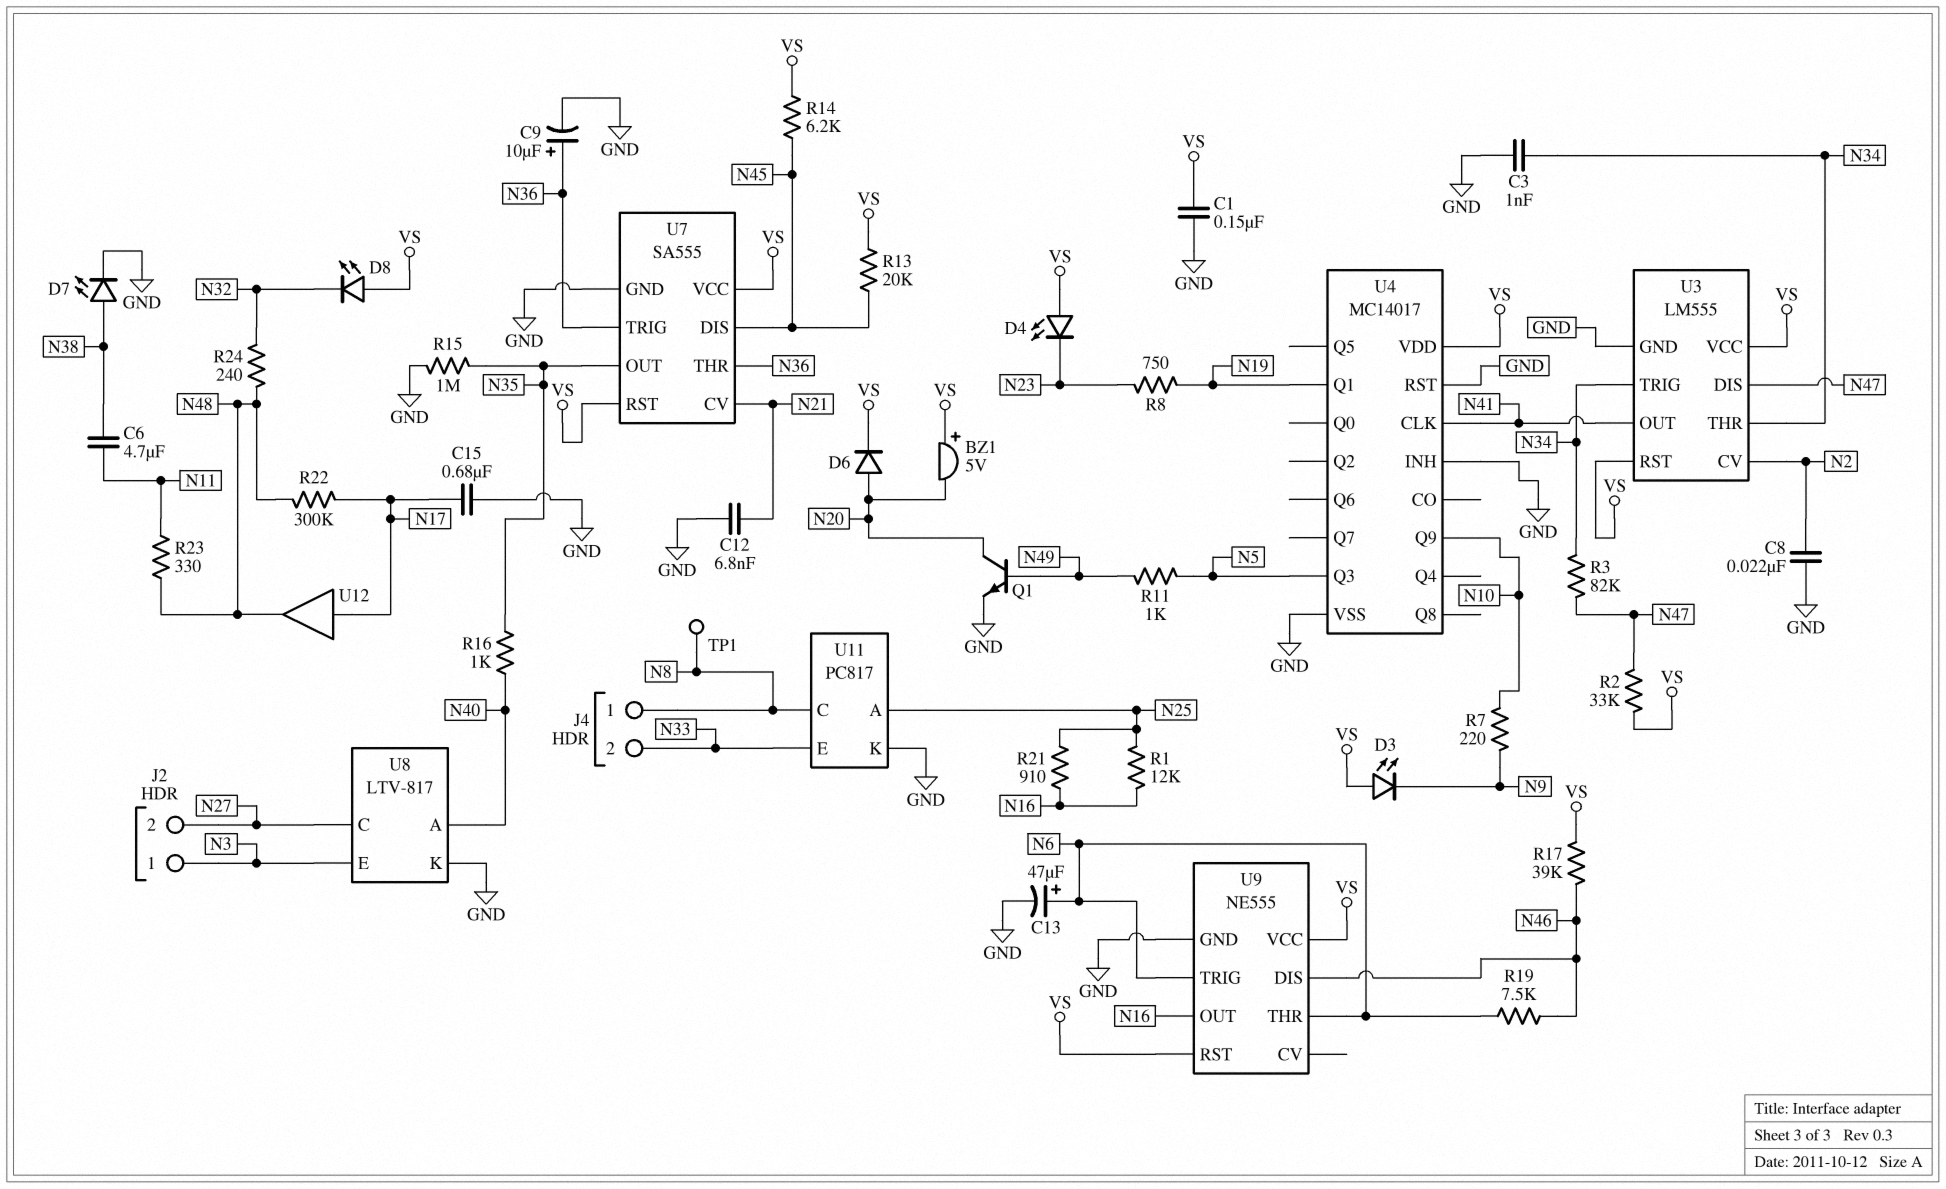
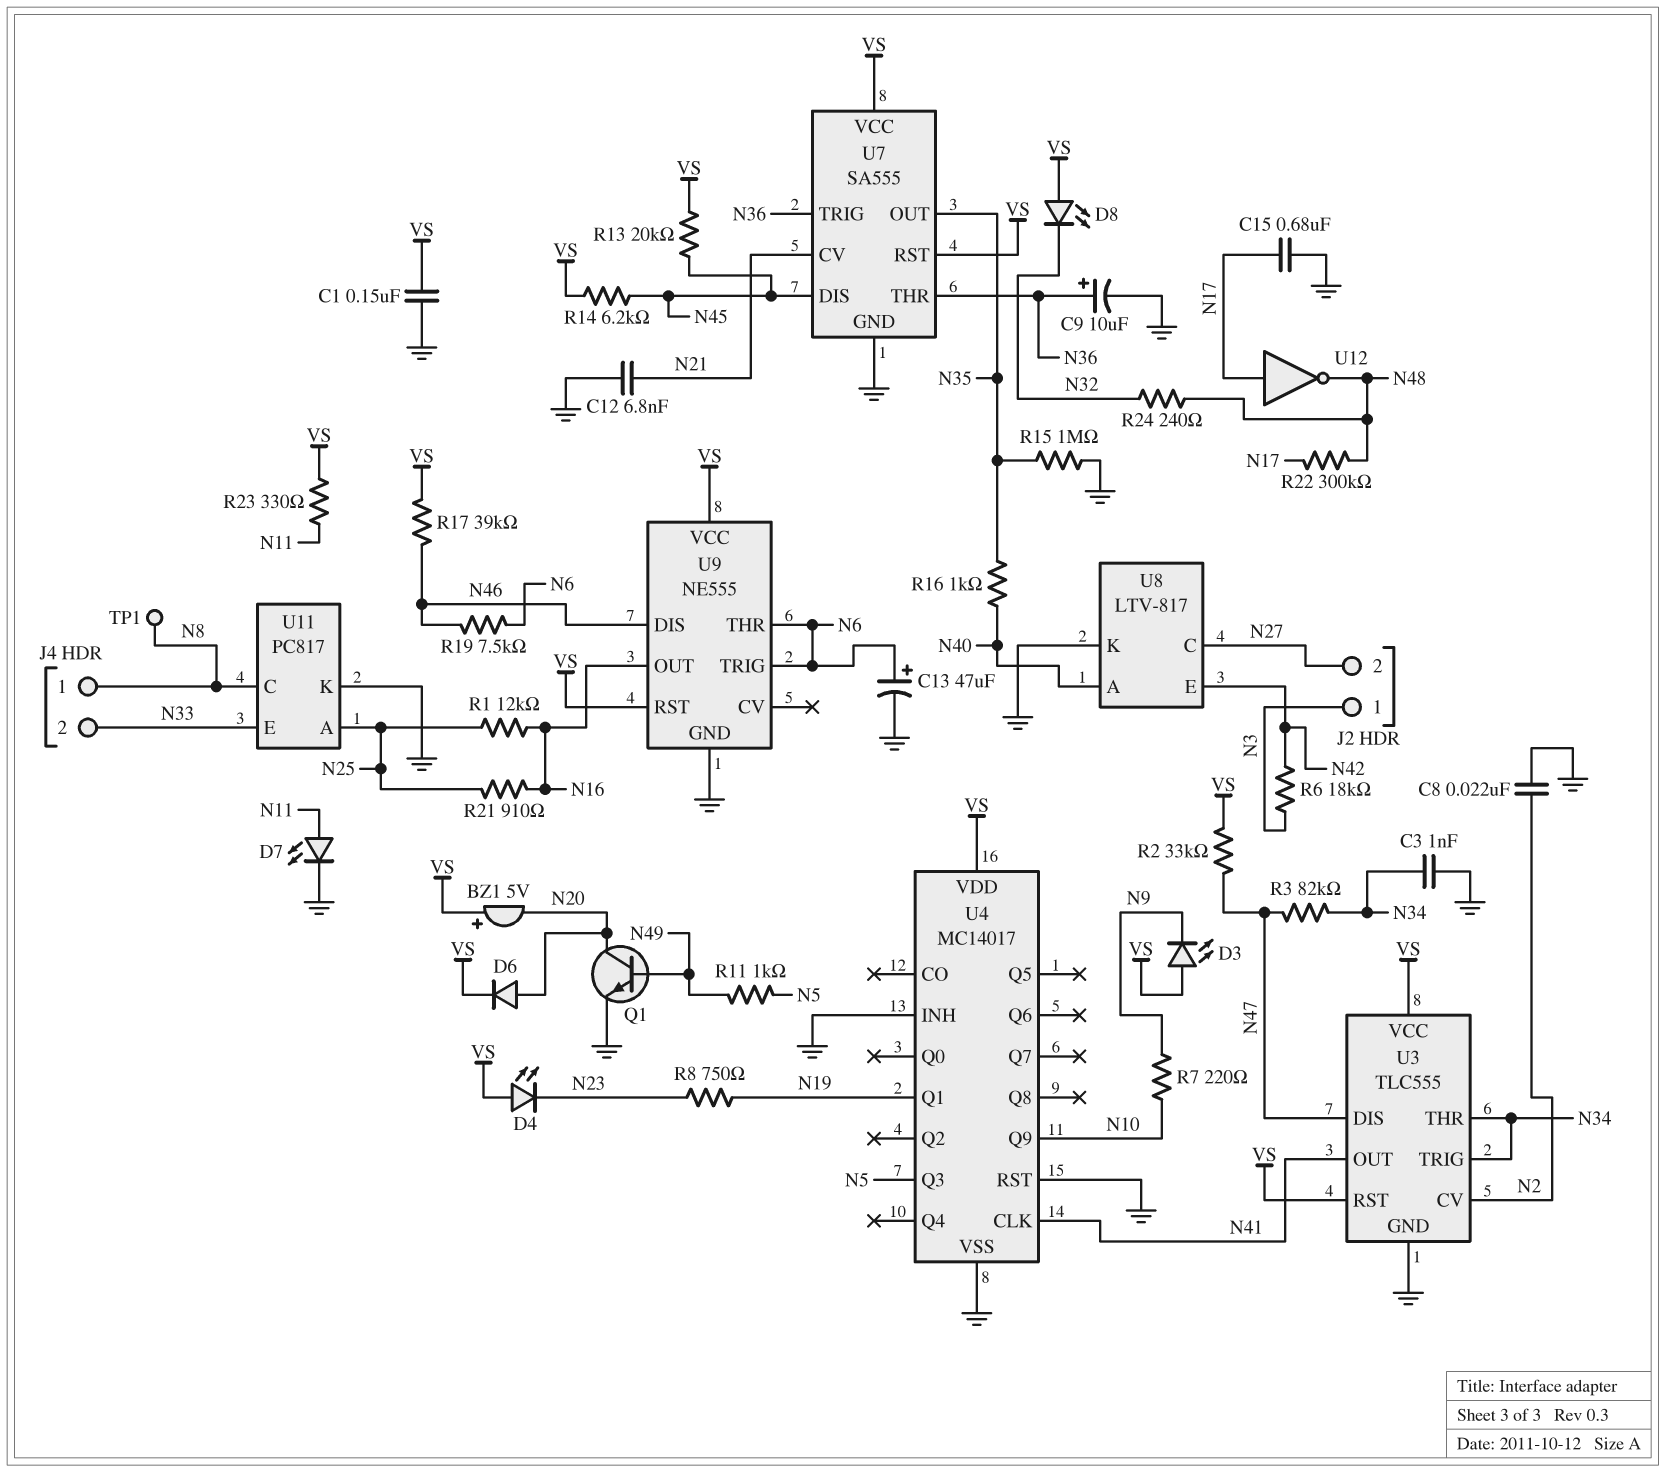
C6: 4.7uF (N11, N38) -> none
D7: LED (A N38, K GND) -> LED (A N11, K GND)
R6: none -> 18k (N3, N42)
R23: 330 (N11, N48) -> 330 (N11, VS)
U3: LM555 -> TLC555
U8 pin E: N3 -> N42
U12: buffer (in N17, out N48) -> NOT (in N17, out N48)

